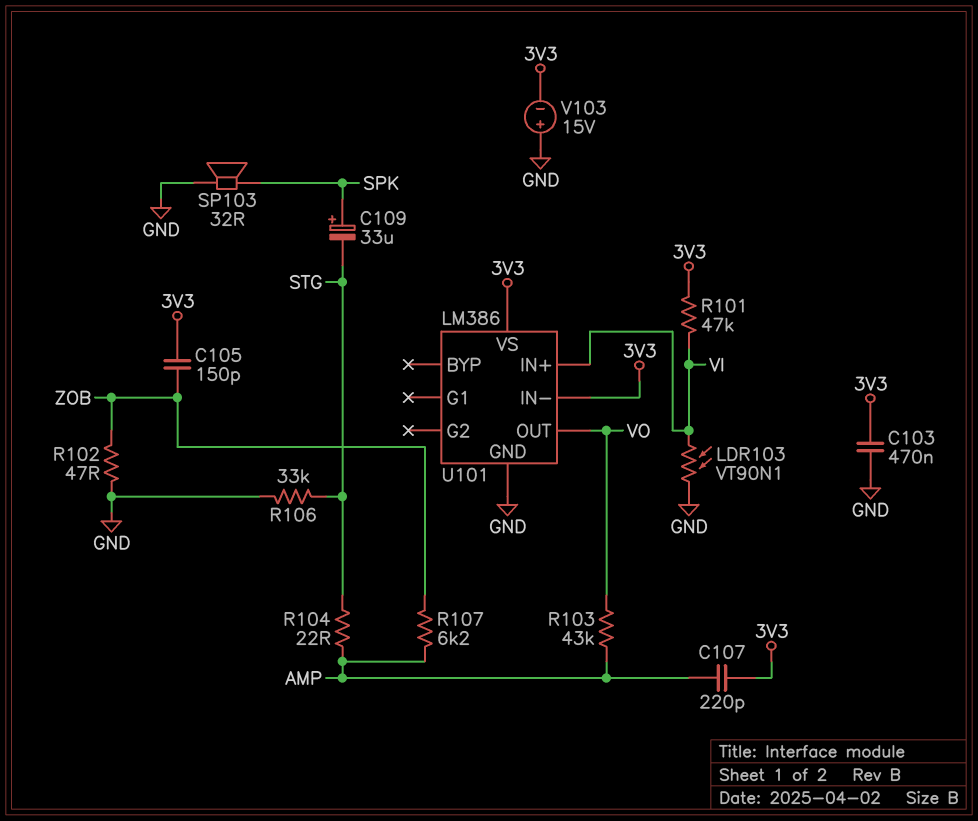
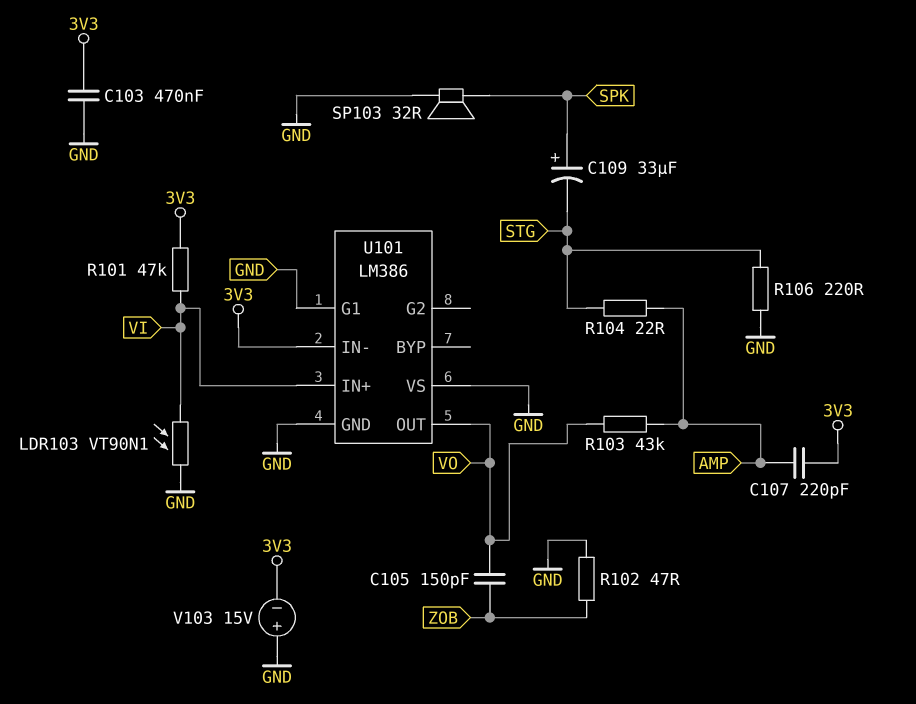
C105: 150pF (3V3, ZOB) -> 150pF (VO, ZOB)
R106: 33k (GND, STG) -> 220 (GND, STG)
R107: 6.2k (AMP, ZOB) -> none
U101 pin G1: none -> GND
U101 pin VS: 3V3 -> GND

